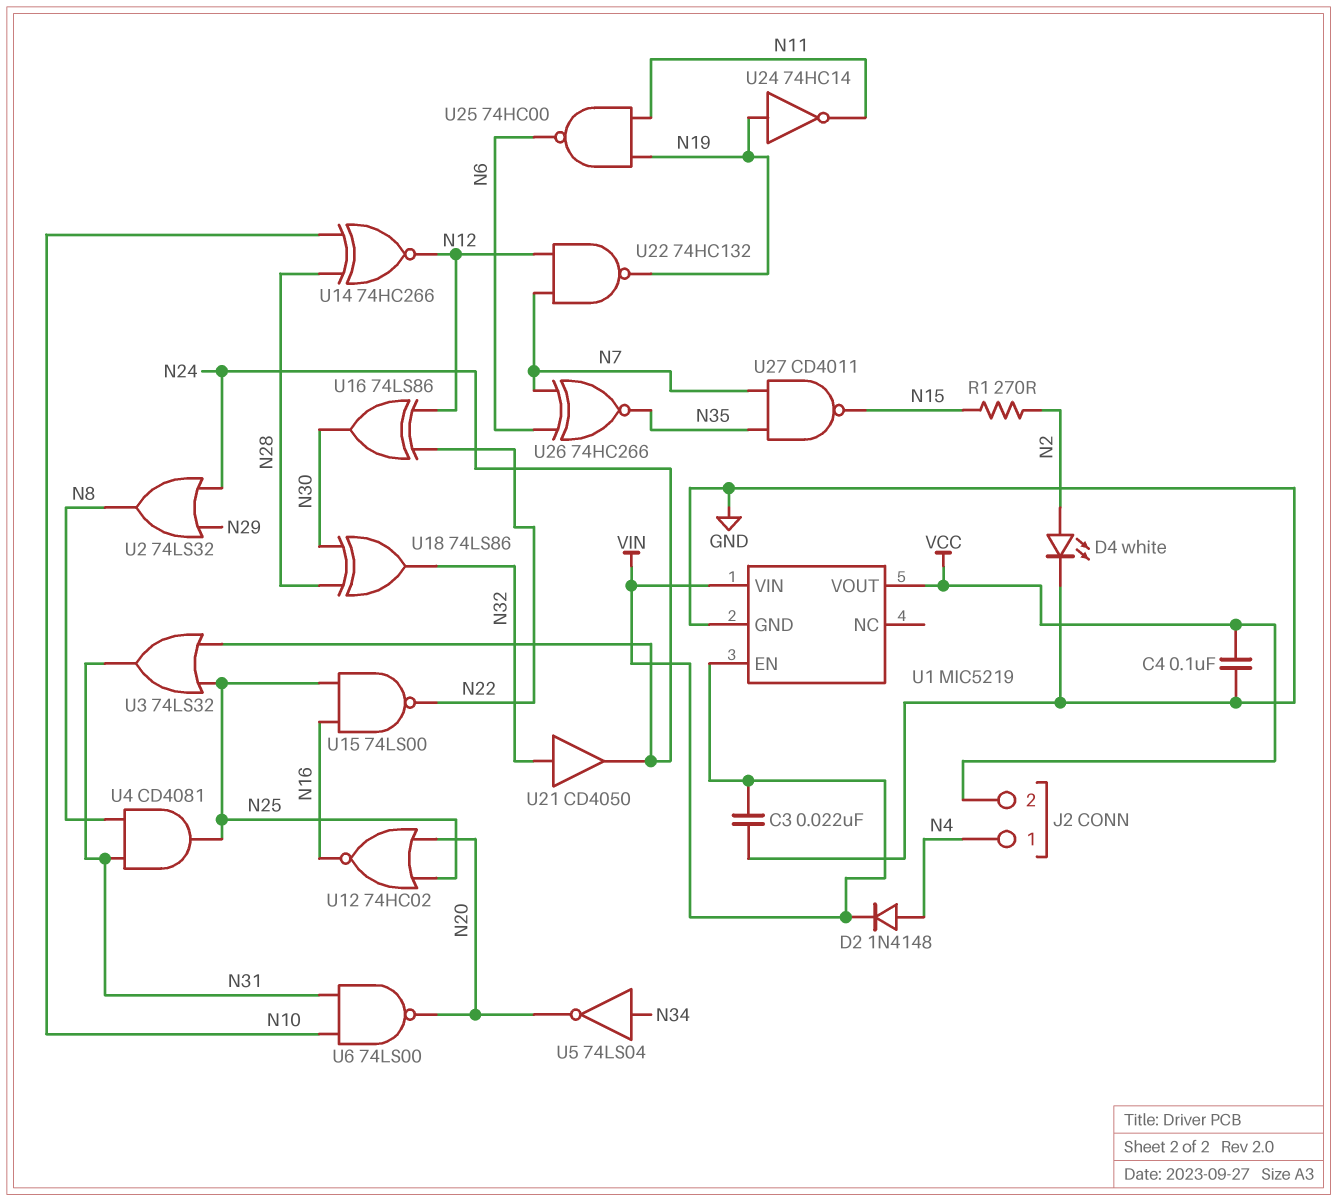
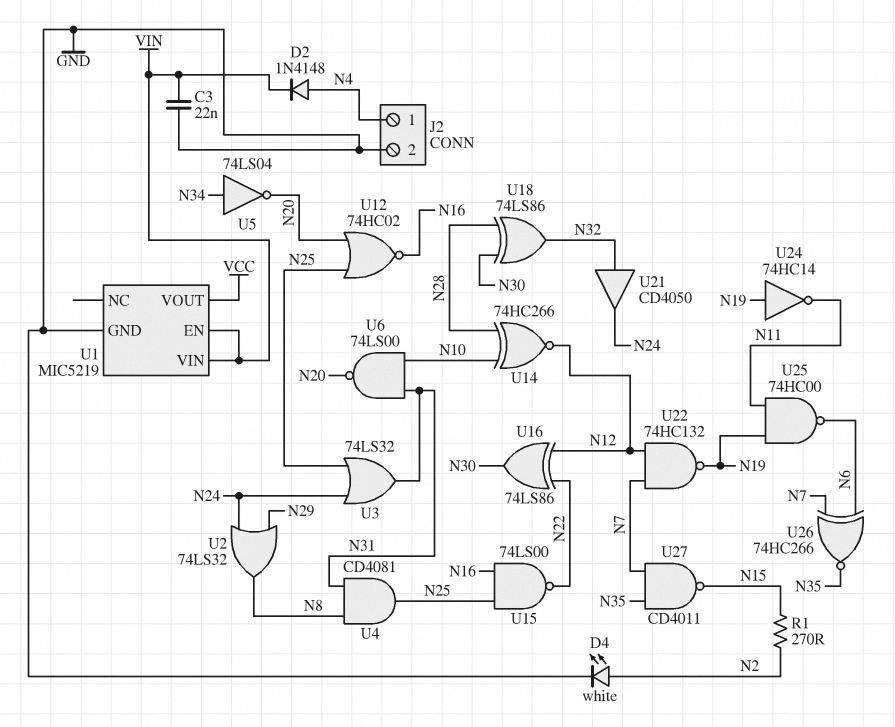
C4: 100nF (GND, VCC) -> none
J2 pin 2: VCC -> GND

